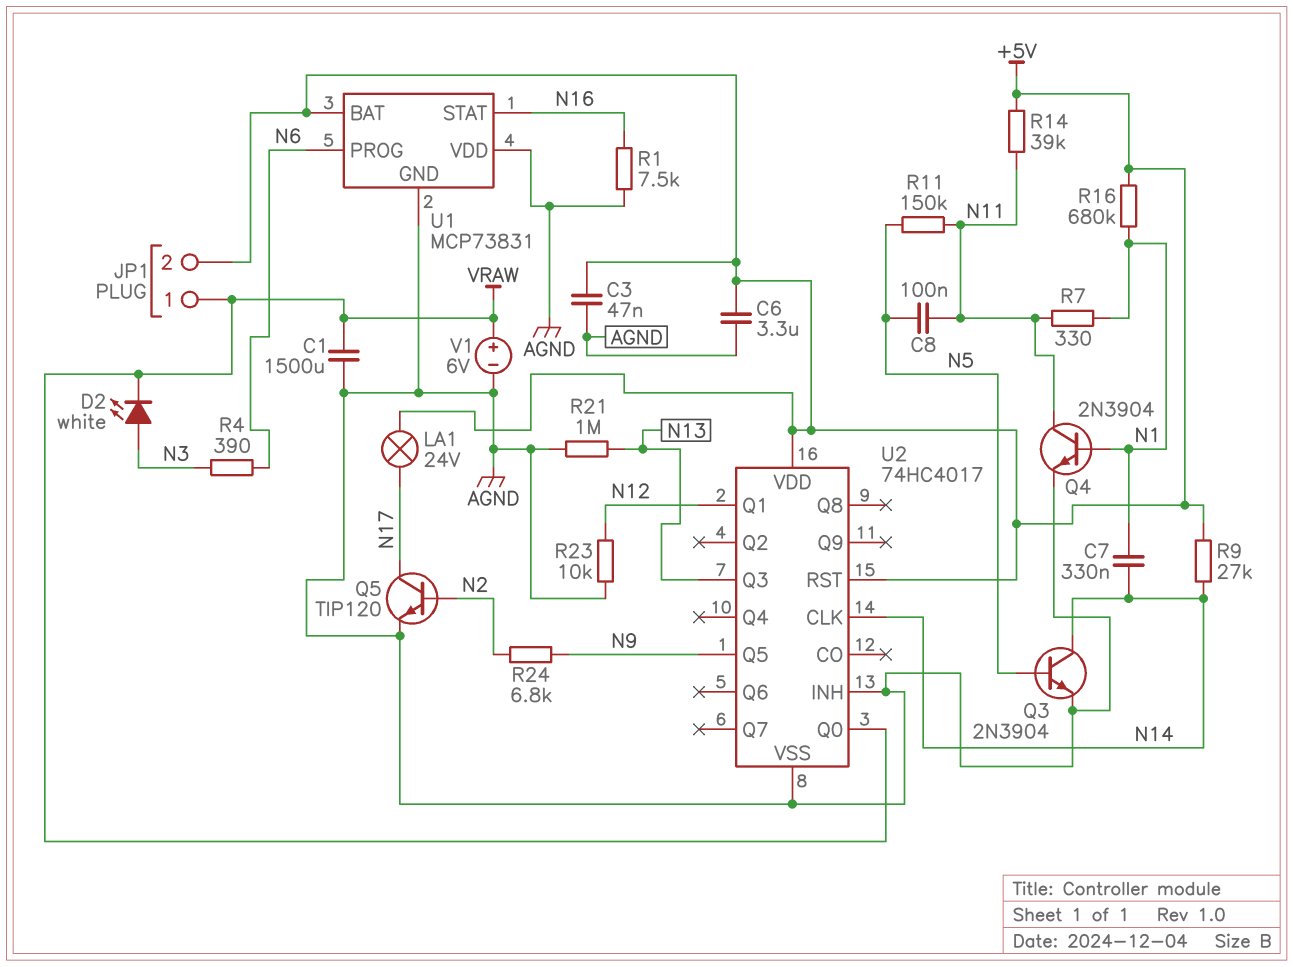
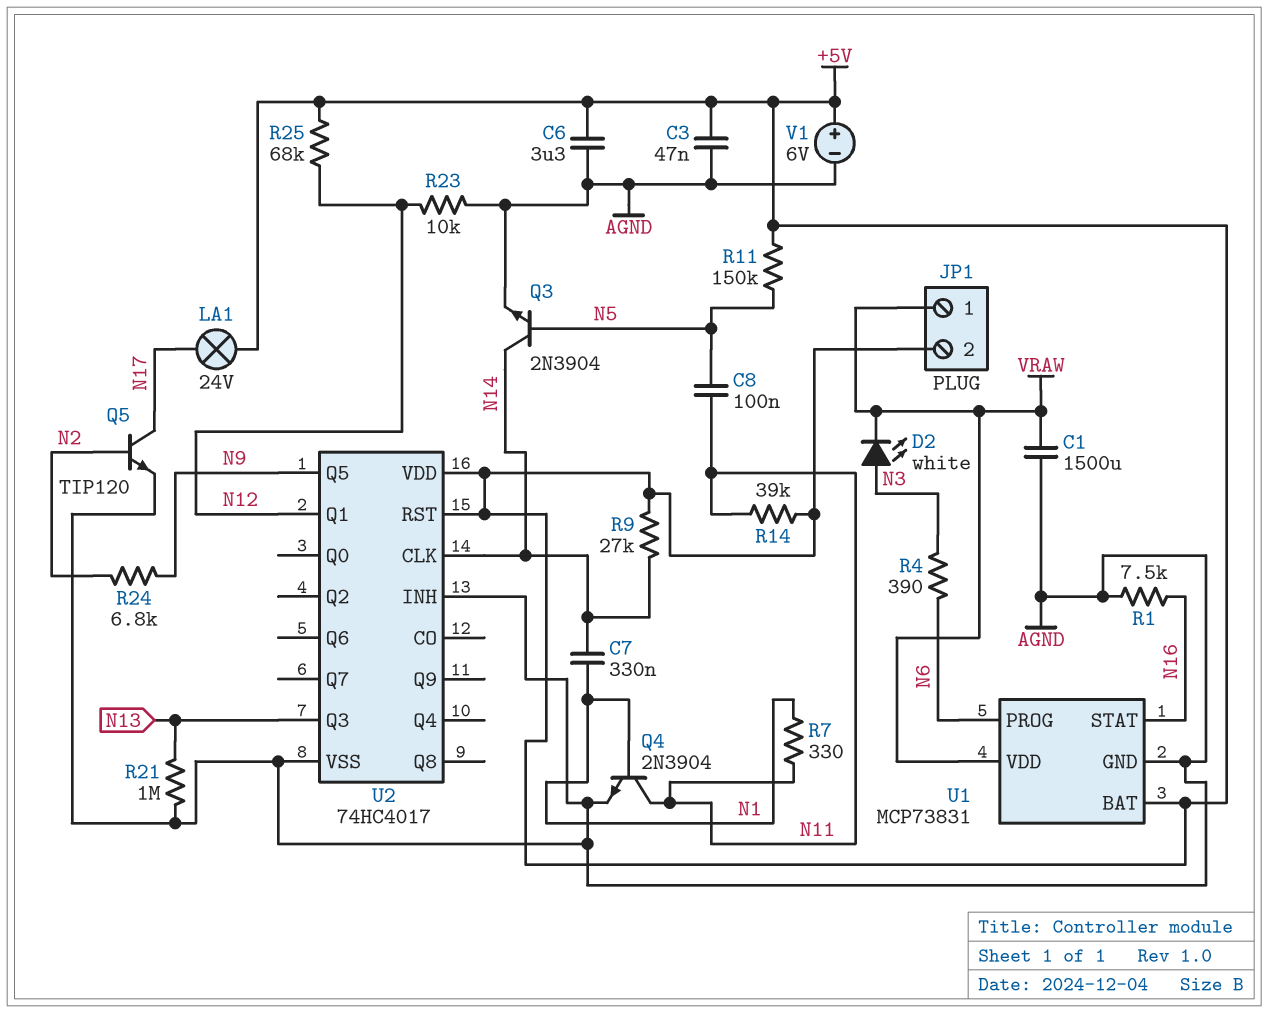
R11: 150k (N5, N11) -> 150k (+5V, N5)
R16: 680k (+5V, N1) -> none
R25: none -> 68k (+5V, N12)
U1 pin VDD: AGND -> VRAW
U2 pin Q0: VRAW -> none
V1: 6V (plus VRAW, minus AGND) -> 6V (plus +5V, minus AGND)

